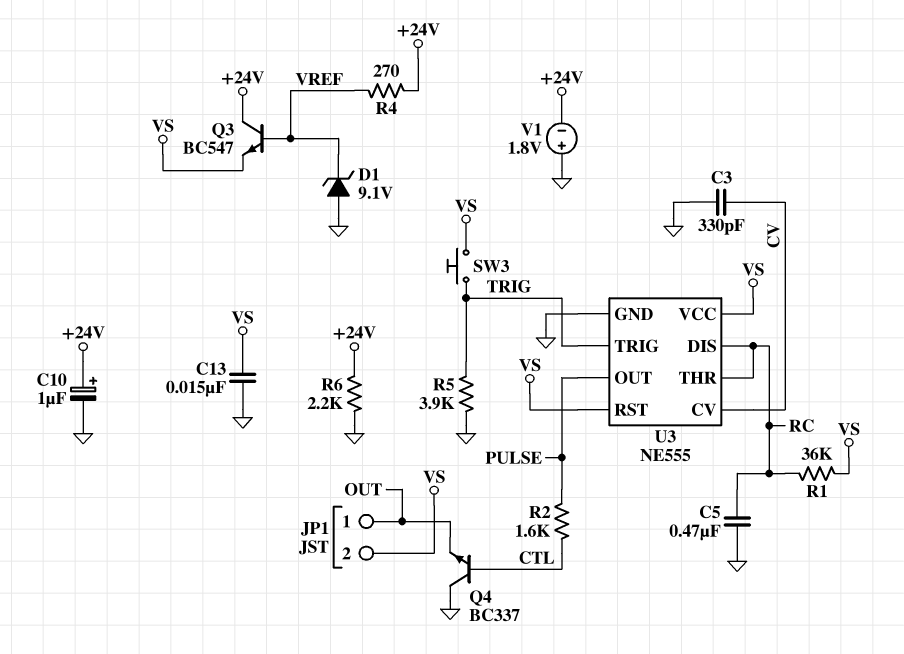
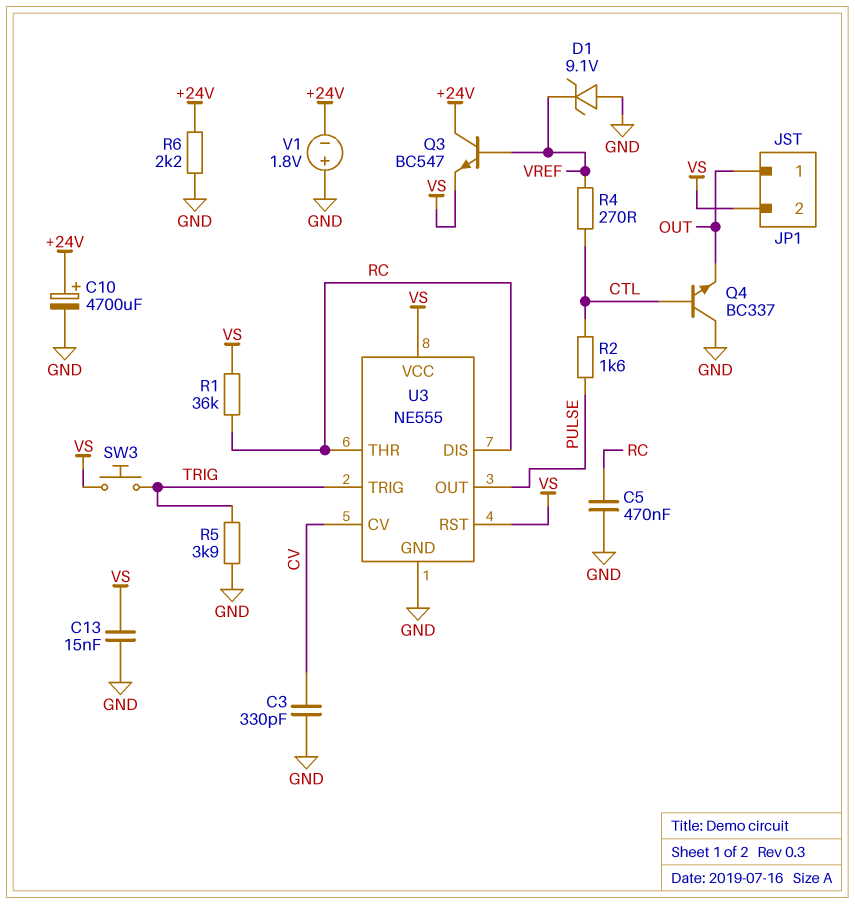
C10: 1uF (plus +24V, minus GND) -> 4700uF (plus +24V, minus GND)
R4: 270 (+24V, VREF) -> 270 (CTL, VREF)

